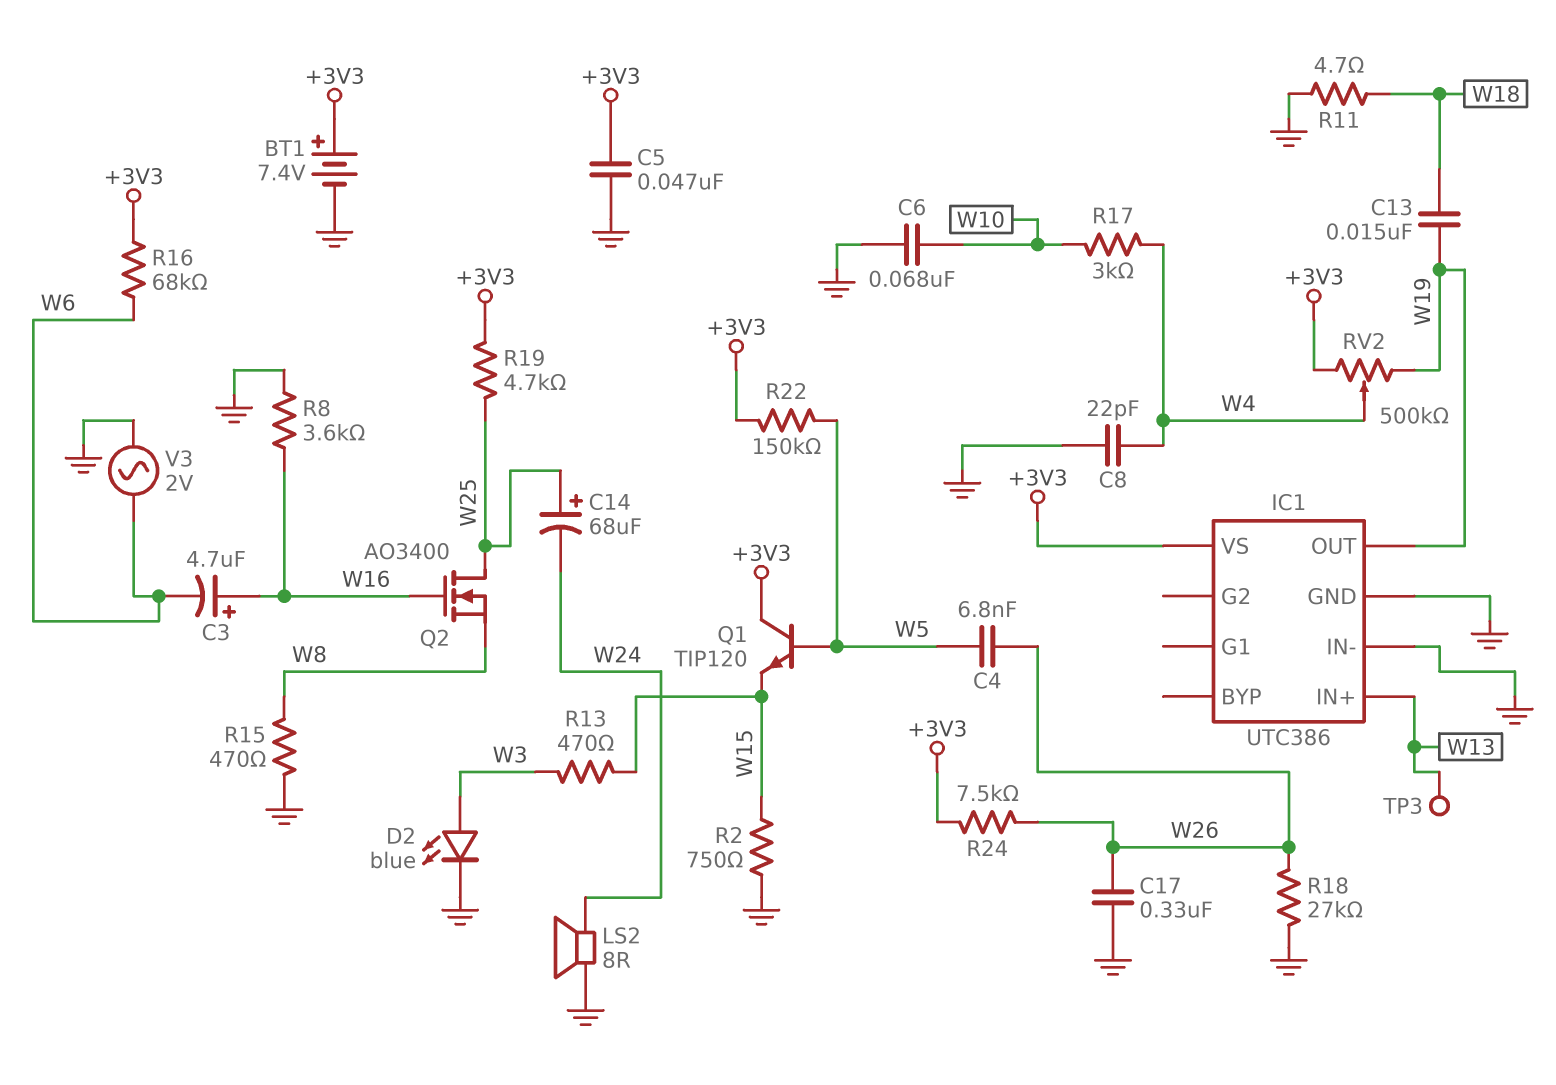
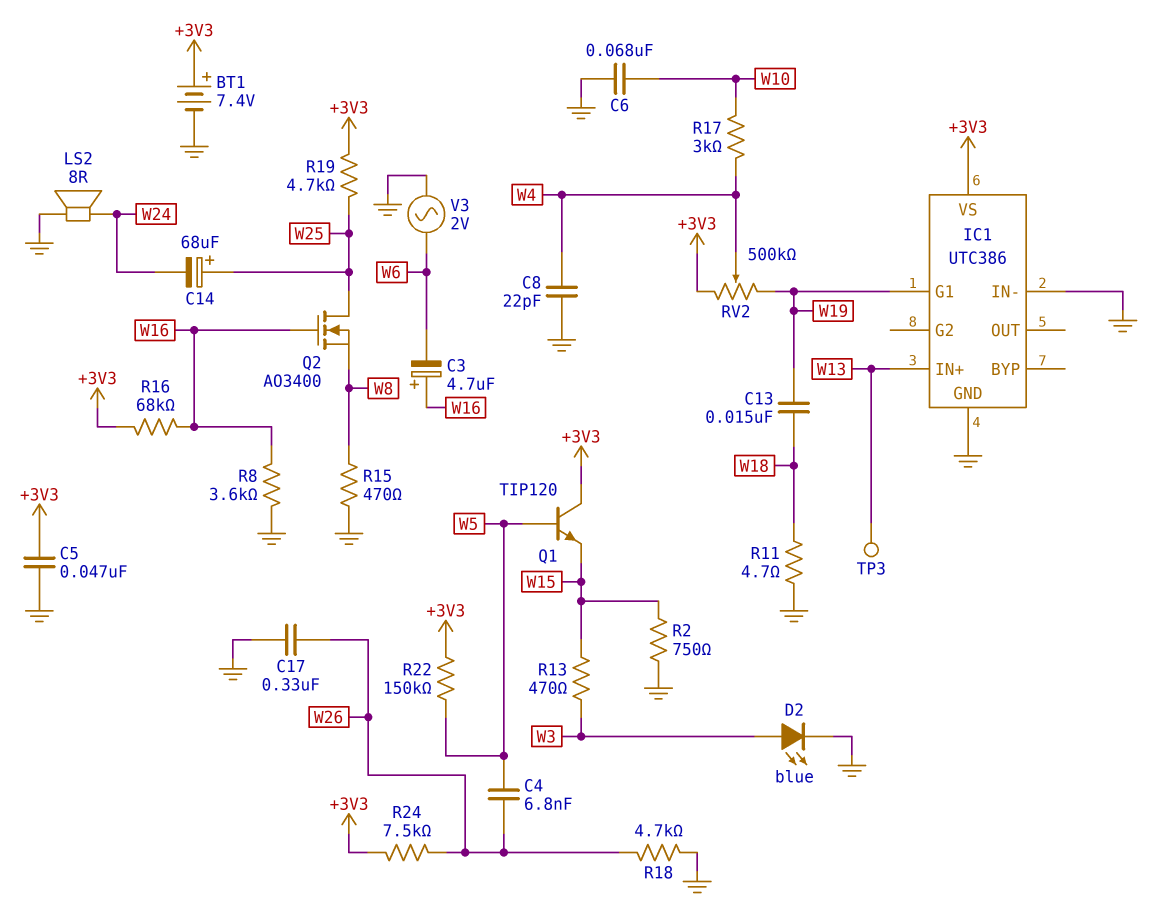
IC1 pin G1: none -> W19
IC1 pin OUT: W19 -> none
R16: 68k (+3V3, W6) -> 68k (+3V3, W16)
R18: 27k (GND, W26) -> 4.7k (GND, W26)

